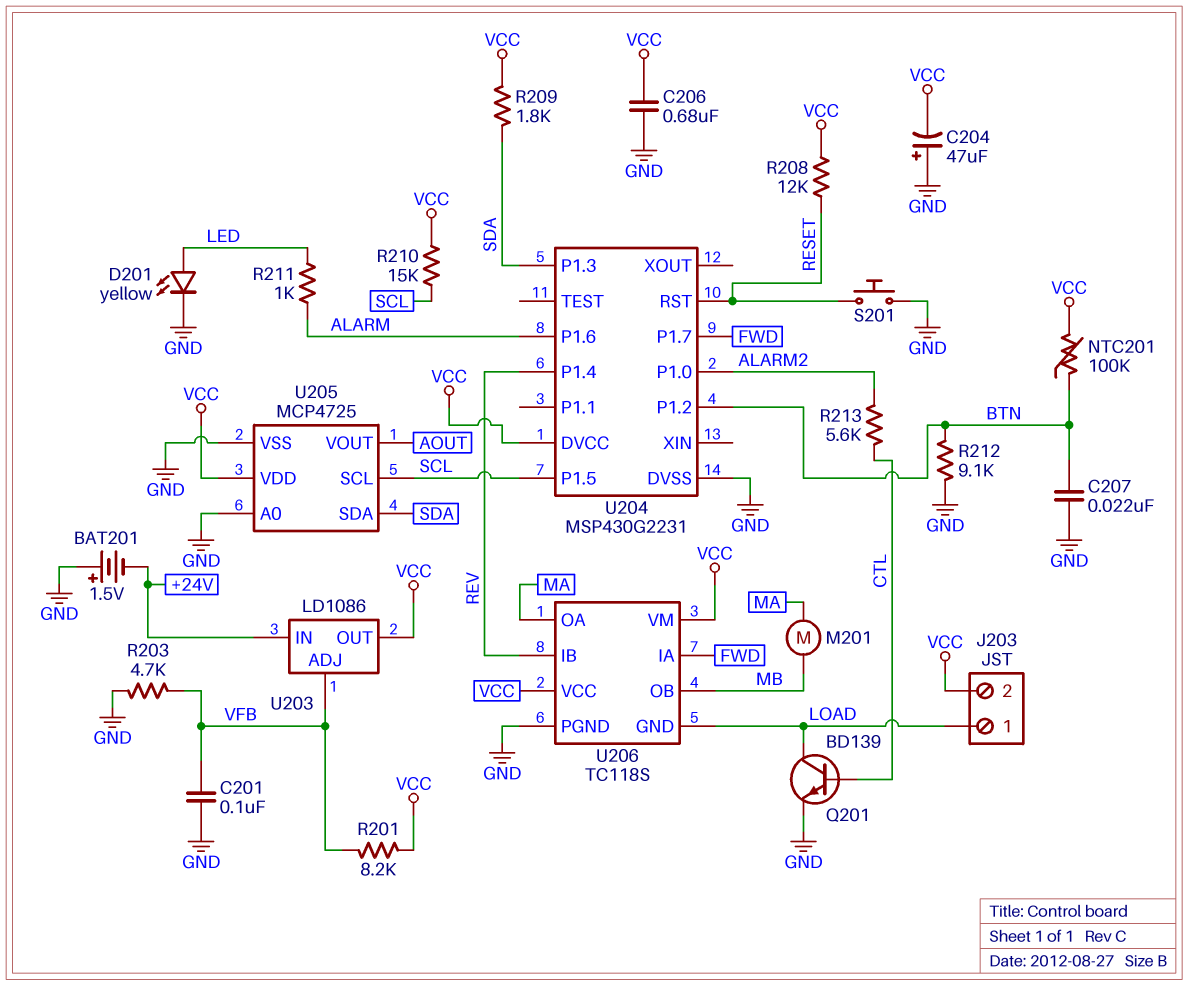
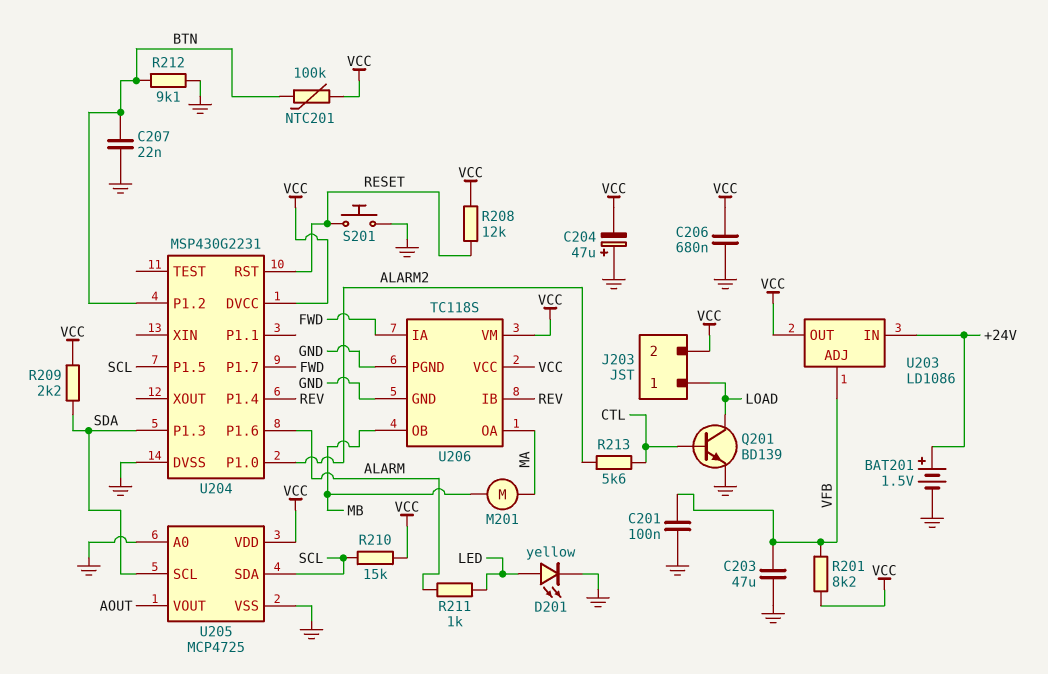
BAT201: 1.5V (plus GND, minus +24V) -> 1.5V (plus +24V, minus GND)
C203: none -> 47uF (GND, VFB)
R203: 4.7k (GND, VFB) -> none
R209: 1.8k (SDA, VCC) -> 2.2k (SDA, VCC)
U205 pin SCL: SCL -> SDA
U205 pin SDA: SDA -> SCL
U206 pin GND: LOAD -> GND

